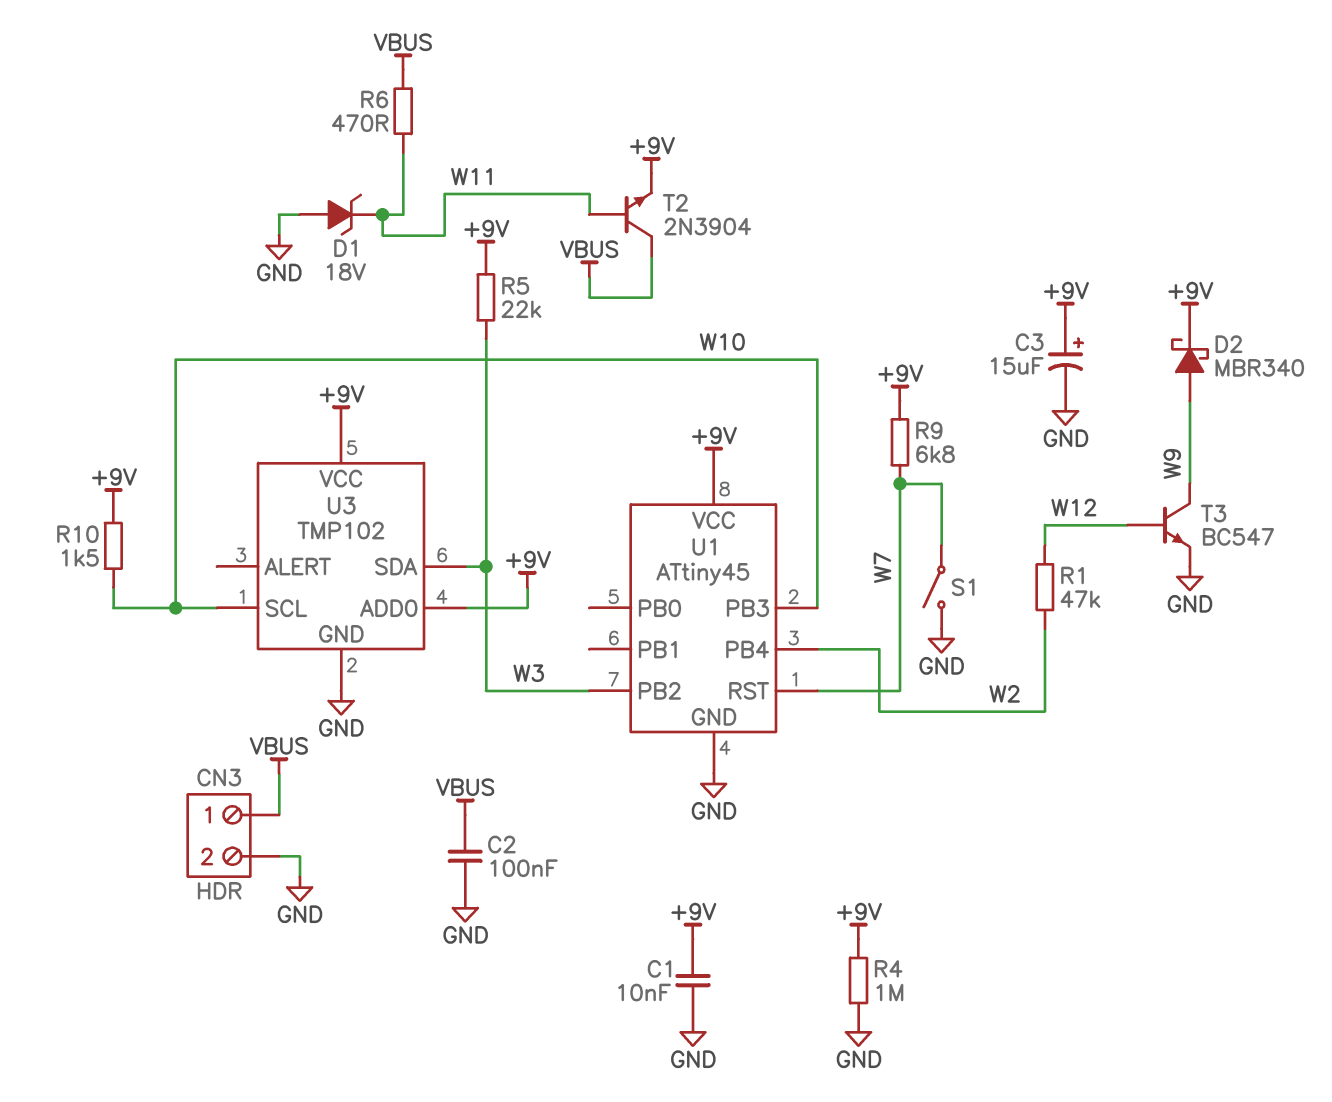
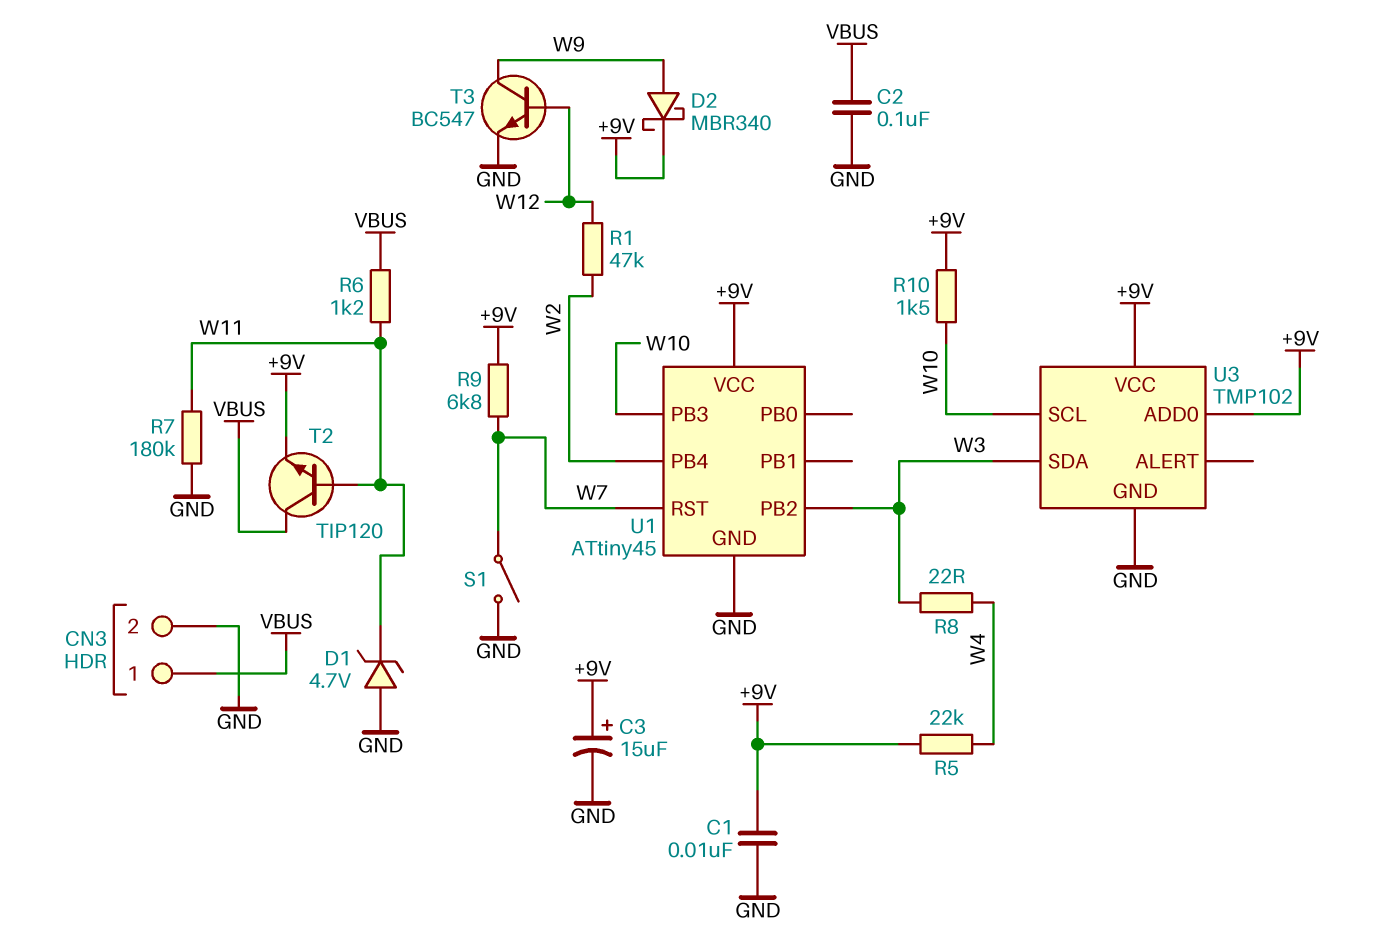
D1: zener 18V (A GND, K W11) -> zener 4.7V (A GND, K W11)
R4: 1M (+9V, GND) -> none
R5: 22k (+9V, W3) -> 22k (+9V, W4)
R6: 470 (VBUS, W11) -> 1.2k (VBUS, W11)
R7: none -> 180k (GND, W11)
R8: none -> 22 (W3, W4)
T2: NPN 2N3904 (B W11, C VBUS, E +9V) -> NPN TIP120 (B W11, C VBUS, E +9V)

